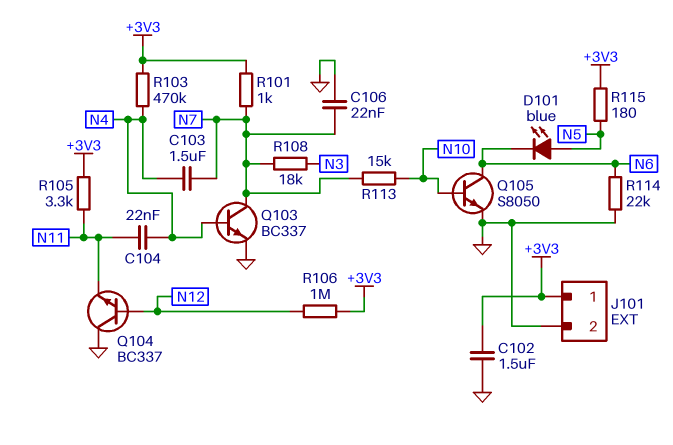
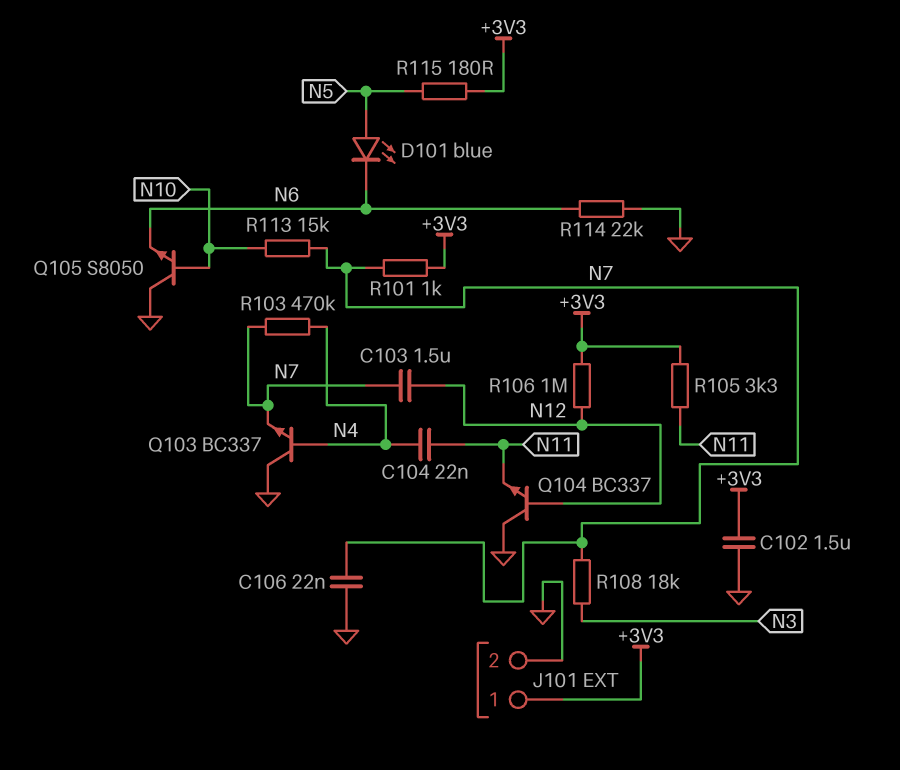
C103: 1.5uF (N4, N7) -> 1.5uF (N7, N12)
Q103: NPN BC337 (B N4, C N7, E GND) -> NPN BC337 (B N4, C GND, E N7)
Q105: NPN S8050 (B N10, C N6, E GND) -> NPN S8050 (B N10, C GND, E N6)
R103: 470k (+3V3, N4) -> 470k (N4, N7)

